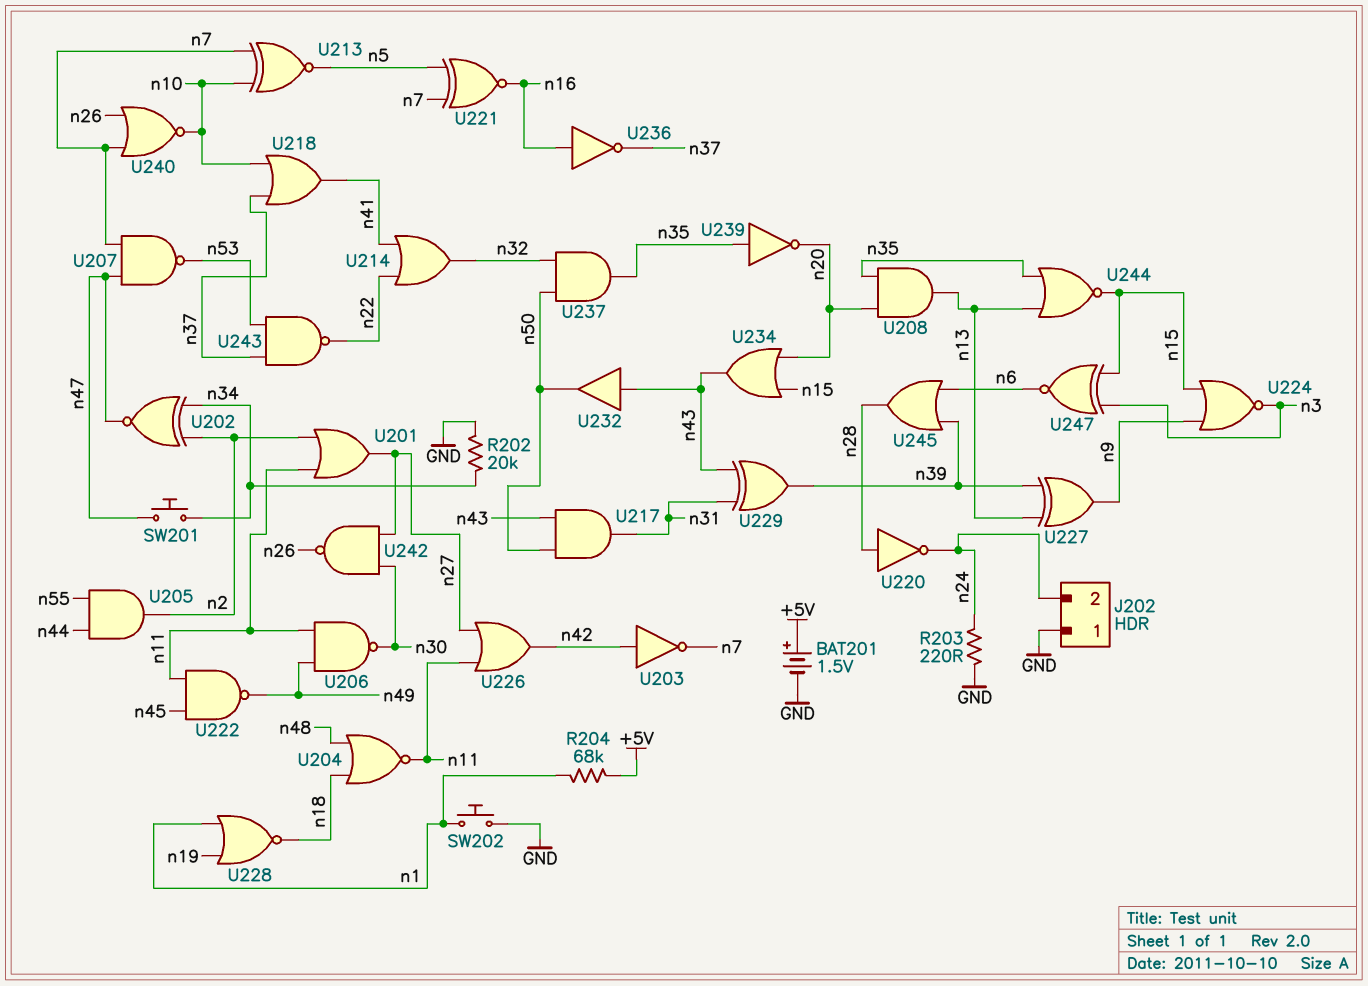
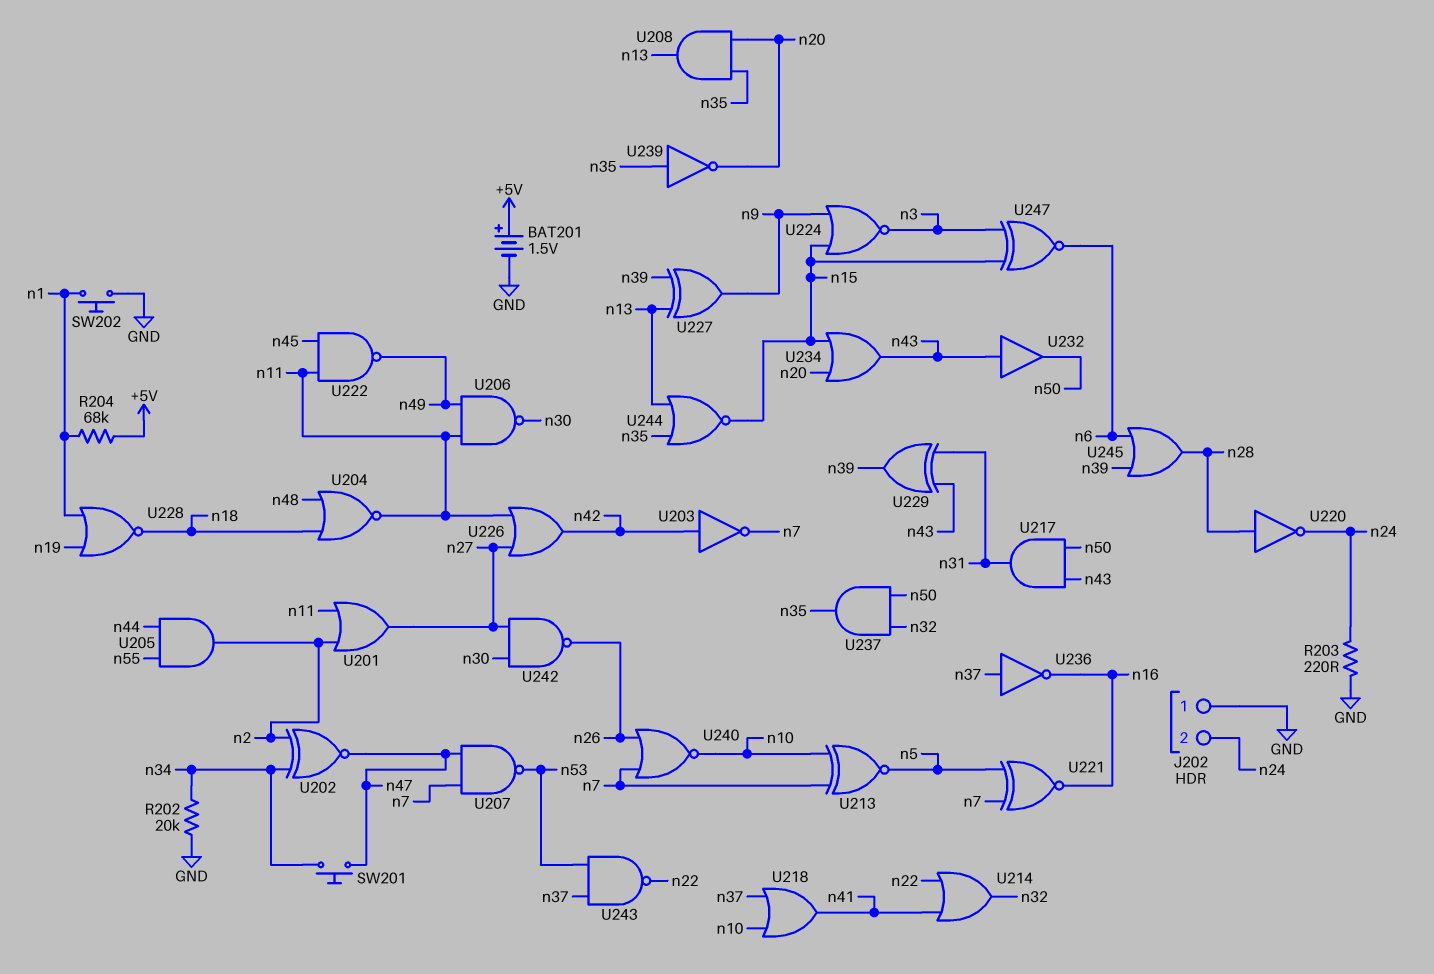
U236: NOT (in n16, out n37) -> NOT (in n37, out n16)

